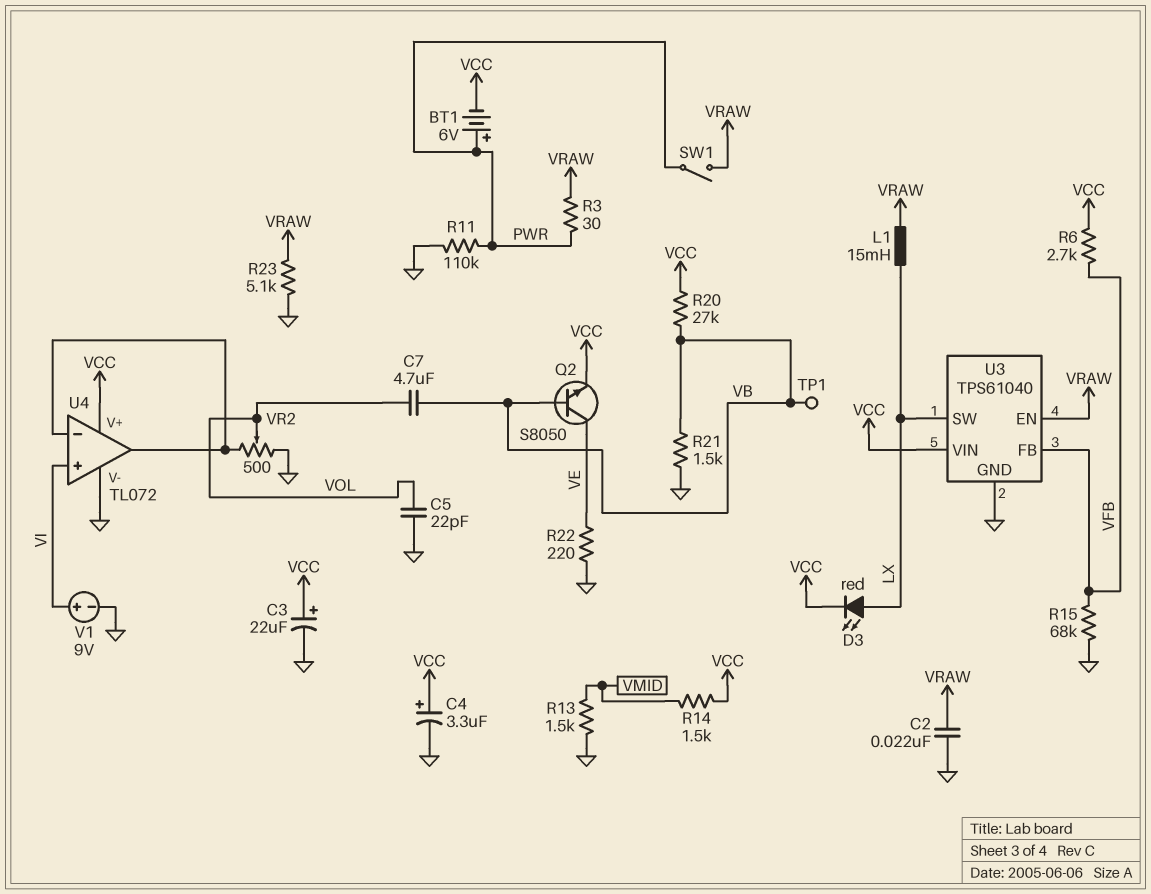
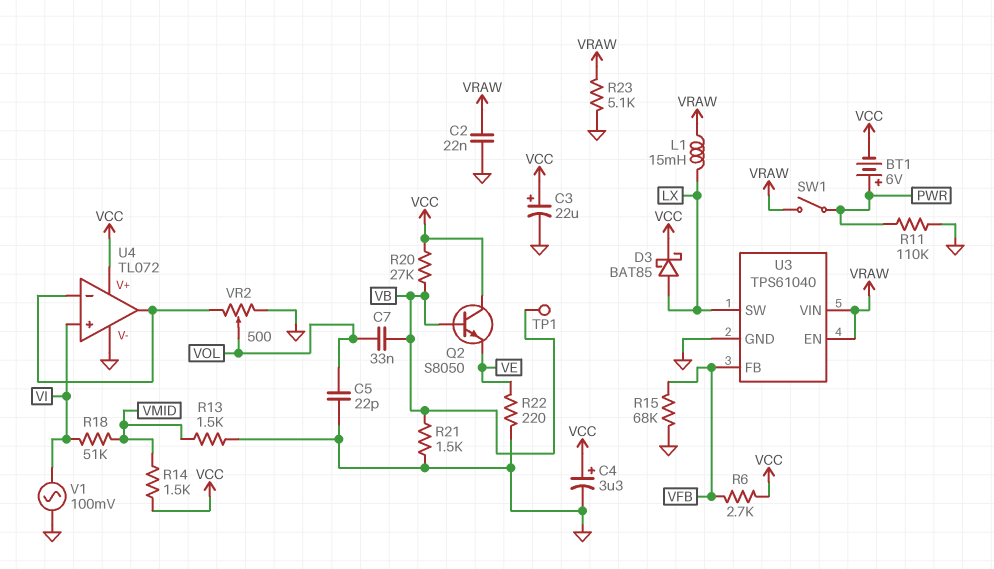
C7: 4.7uF (VB, VOL) -> 33nF (VB, VOL)
D3: LED red (A LX, K VCC) -> schottky BAT85 (A LX, K VCC)
Q2: NPN S8050 (B VB, C VE, E VCC) -> NPN S8050 (B VB, C VCC, E VE)
R3: 30 (PWR, VRAW) -> none
R18: none -> 51k (VI, VMID)
U3 pin VIN: VCC -> VRAW
V1: 9V (plus VI, minus GND) -> AC 100mV (GND, VI)

